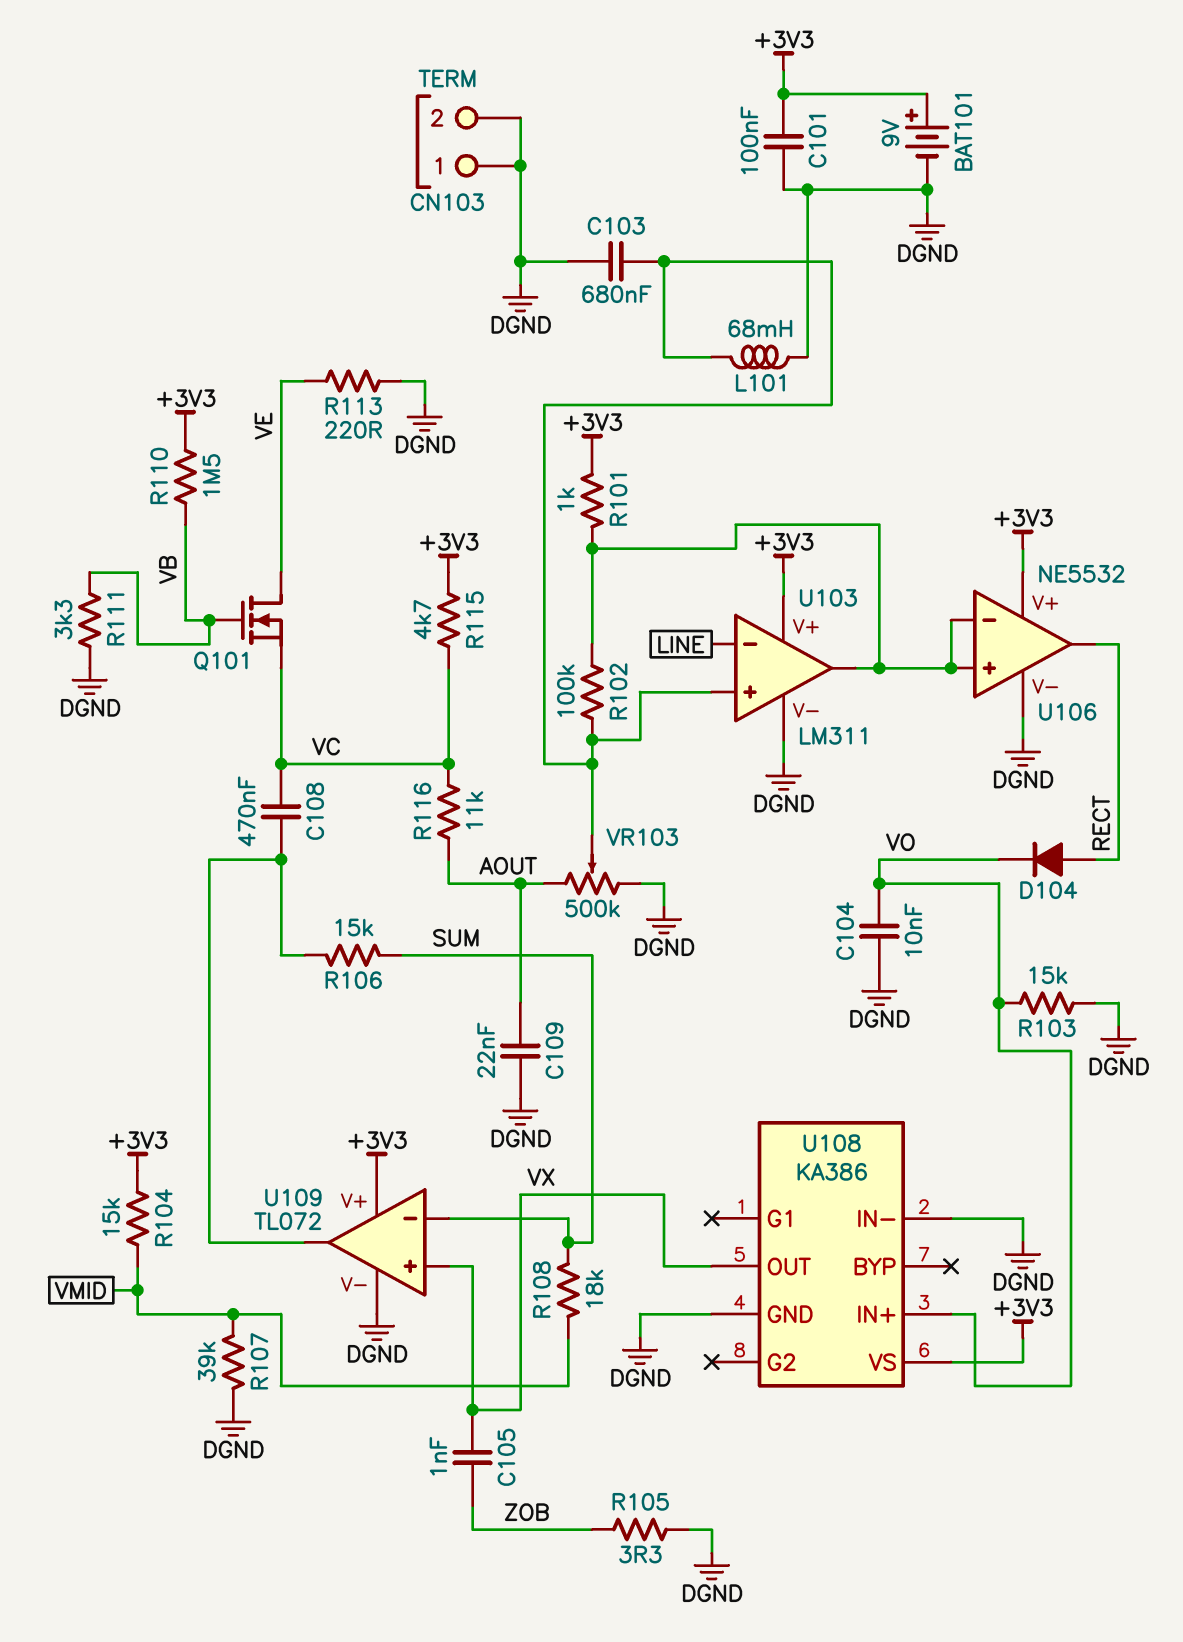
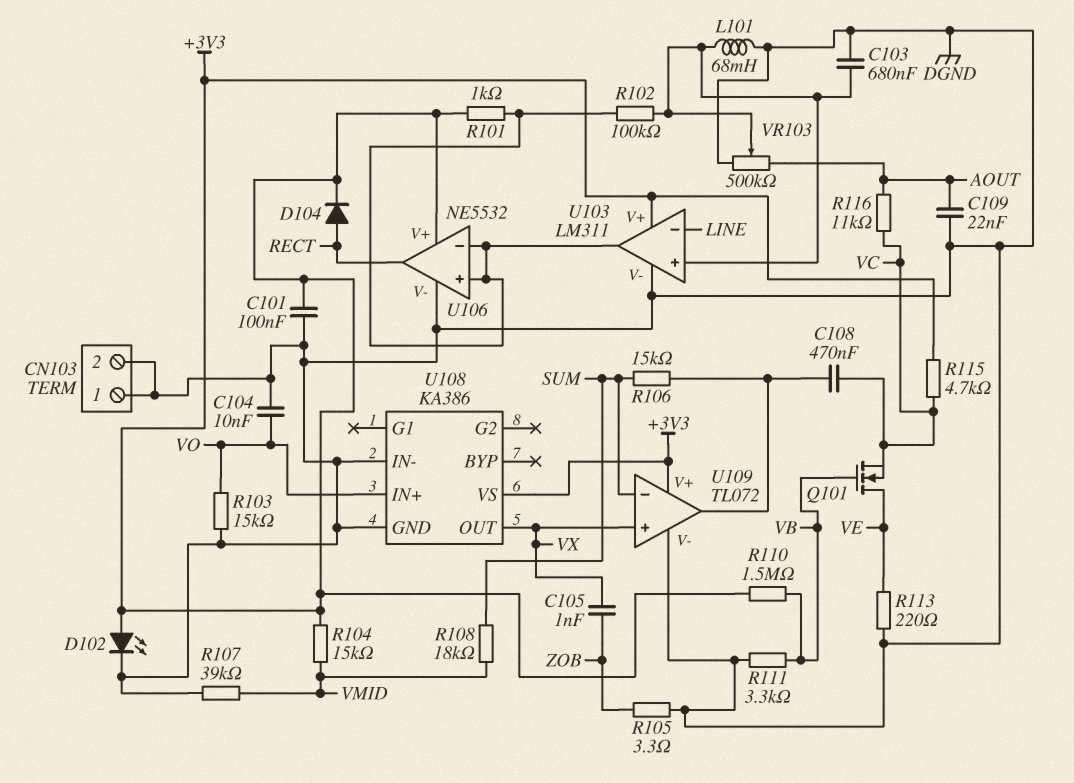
BAT101: 9V (plus +3V3, minus DGND) -> none
D102: none -> LED (A +3V3, K DGND)
D104: diode (A RECT, K VO) -> diode (A RECT, K +3V3)

